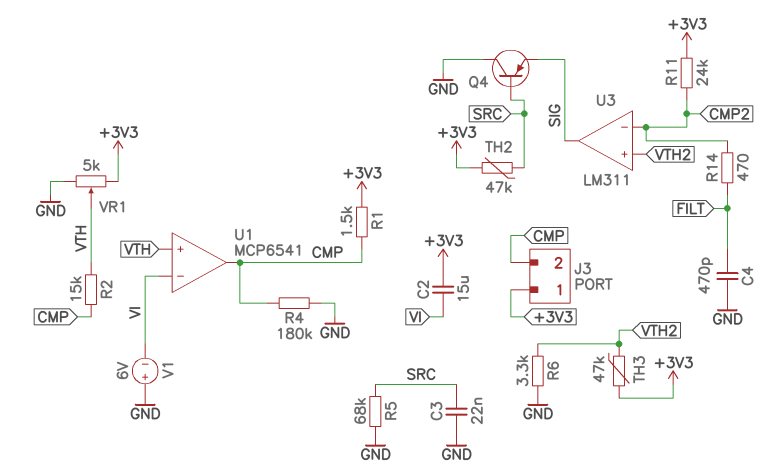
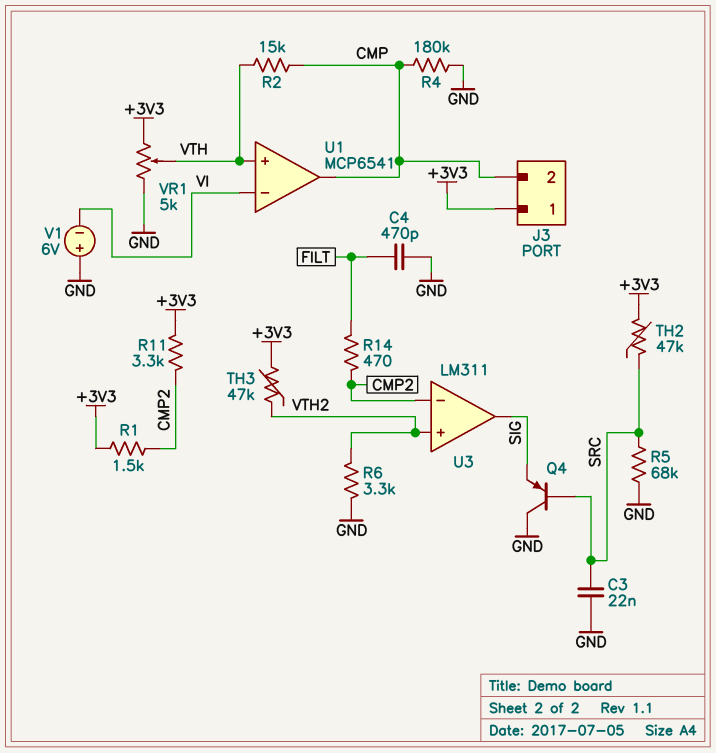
C2: 15uF (+3V3, VI) -> none
R1: 1.5k (+3V3, CMP) -> 1.5k (+3V3, CMP2)
R11: 24k (+3V3, CMP2) -> 3.3k (+3V3, CMP2)

